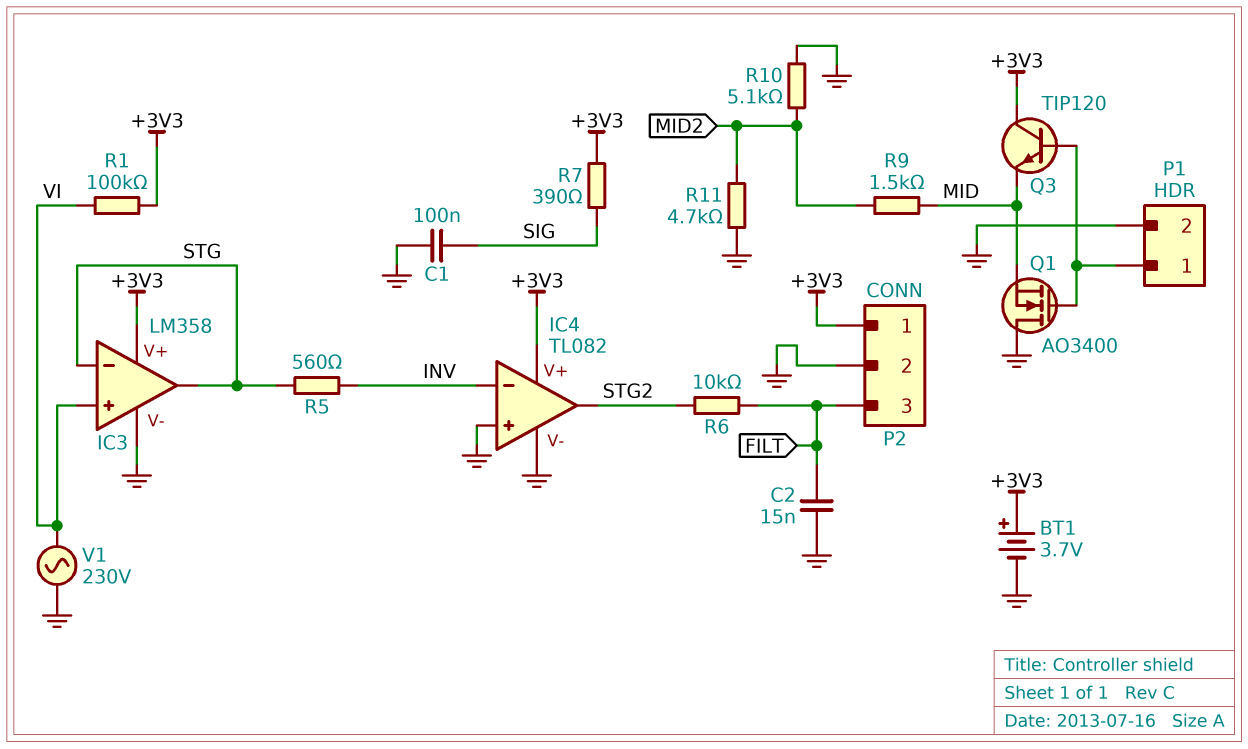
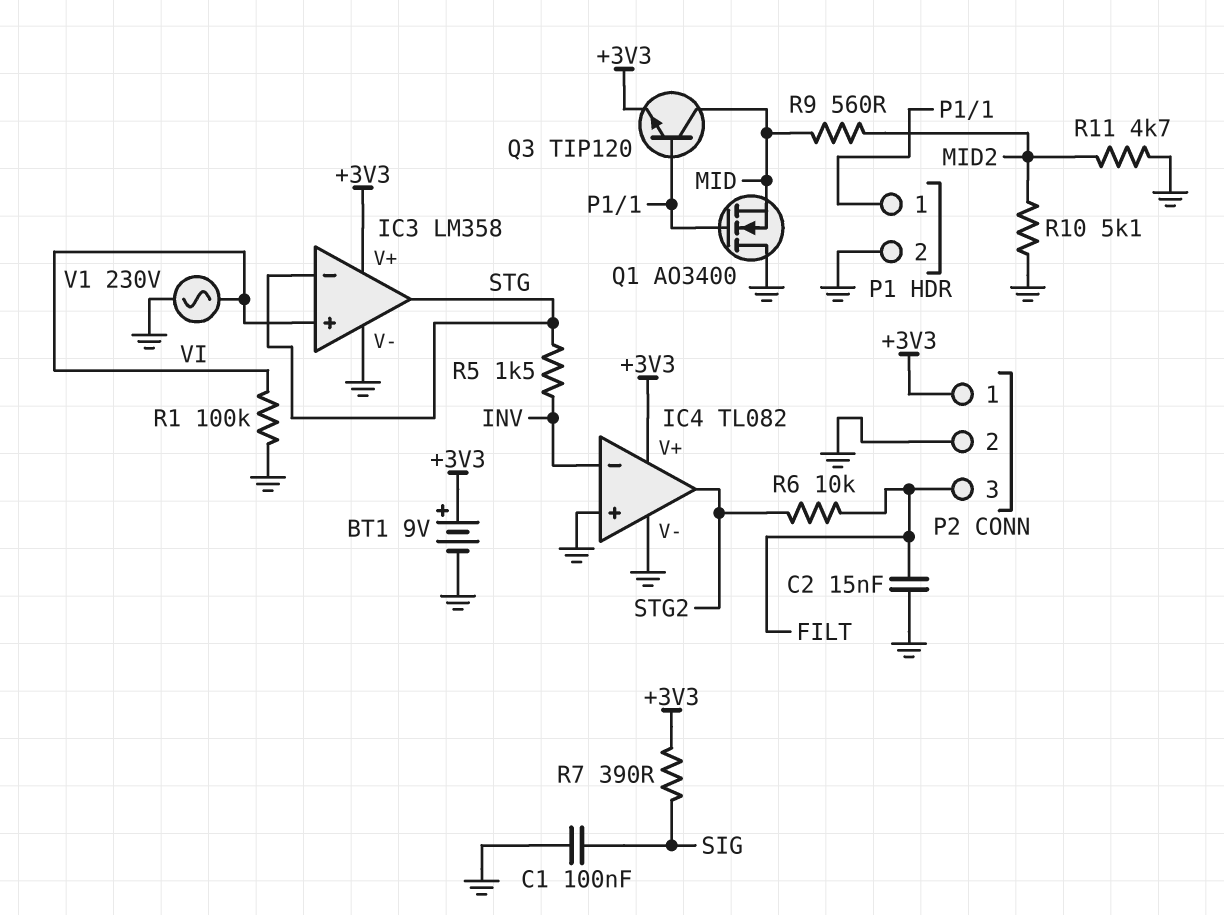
BT1: 3.7V (plus +3V3, minus GND) -> 9V (plus +3V3, minus GND)
Q3: NPN TIP120 (B P1/1, C +3V3, E MID) -> NPN TIP120 (B P1/1, C MID, E +3V3)
R1: 100k (+3V3, VI) -> 100k (GND, VI)
R5: 560 (INV, STG) -> 1.5k (INV, STG)
R9: 1.5k (MID, MID2) -> 560 (MID, MID2)

